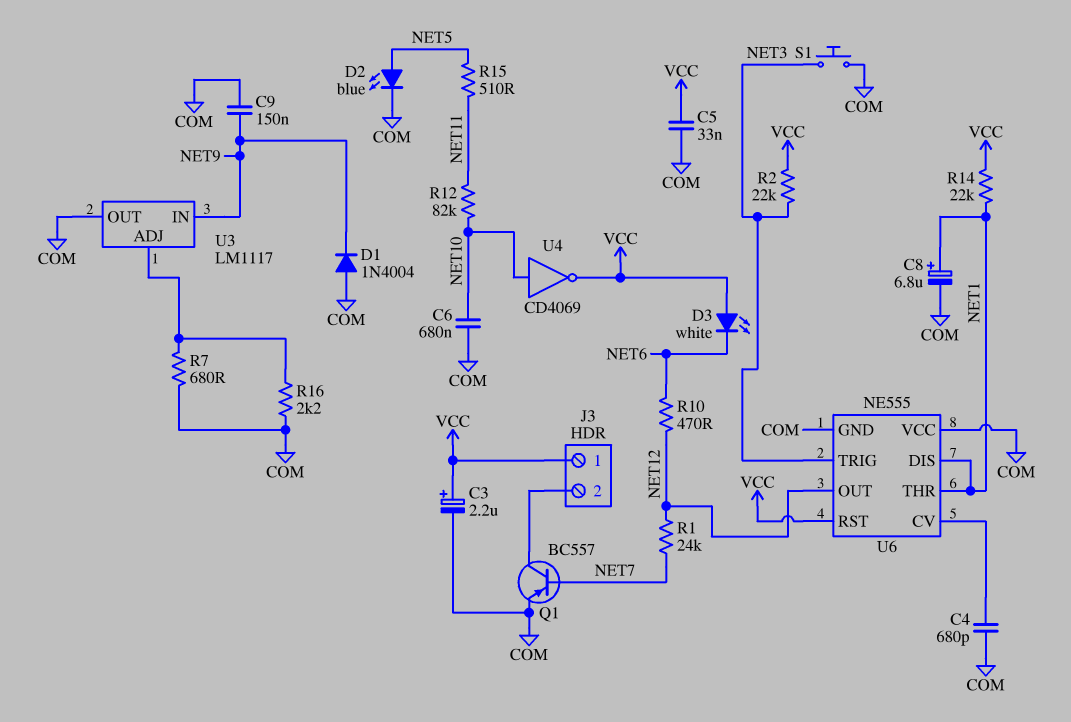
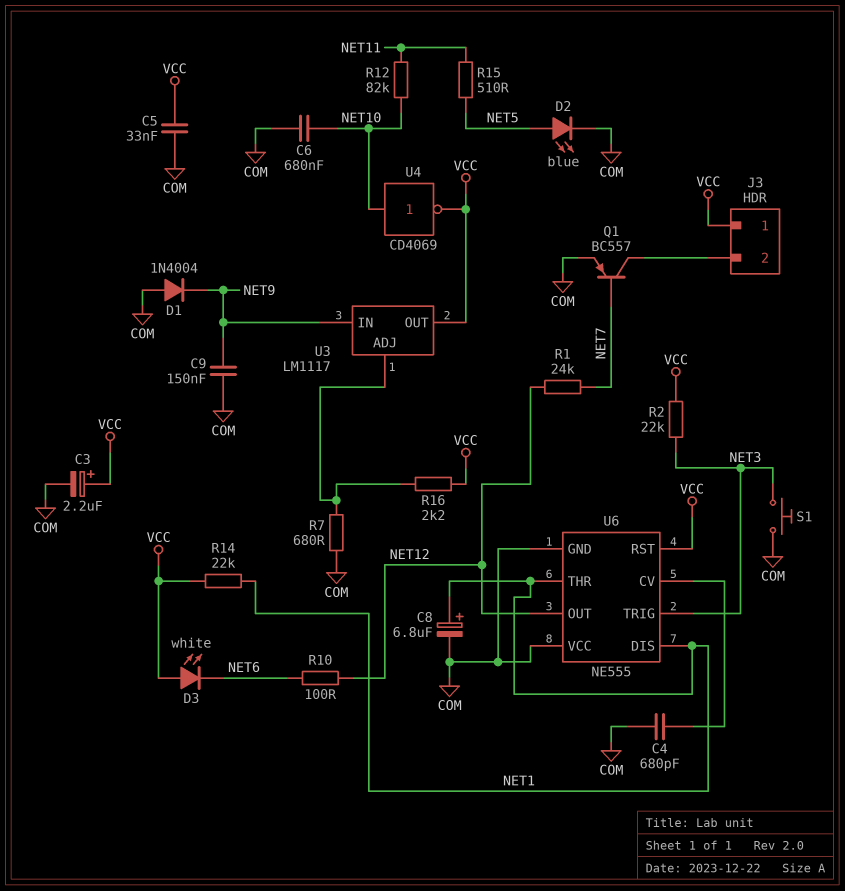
R10: 470 (NET6, NET12) -> 100 (NET6, NET12)
R16: 2.2k (COM, U3/ADJ) -> 2.2k (U3/ADJ, VCC)
U3 pin OUT: COM -> VCC

